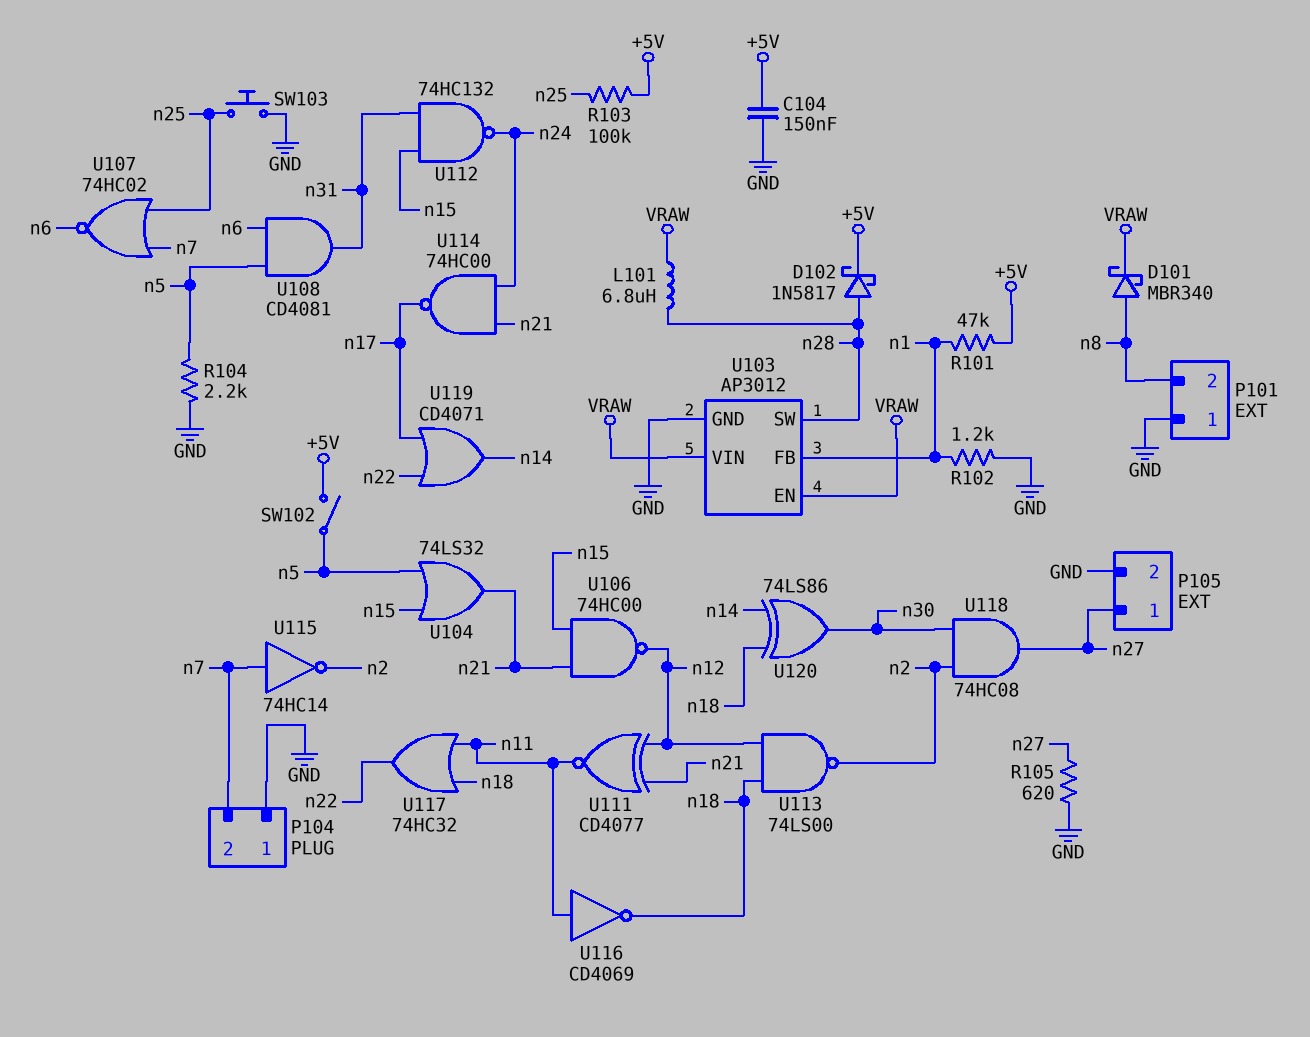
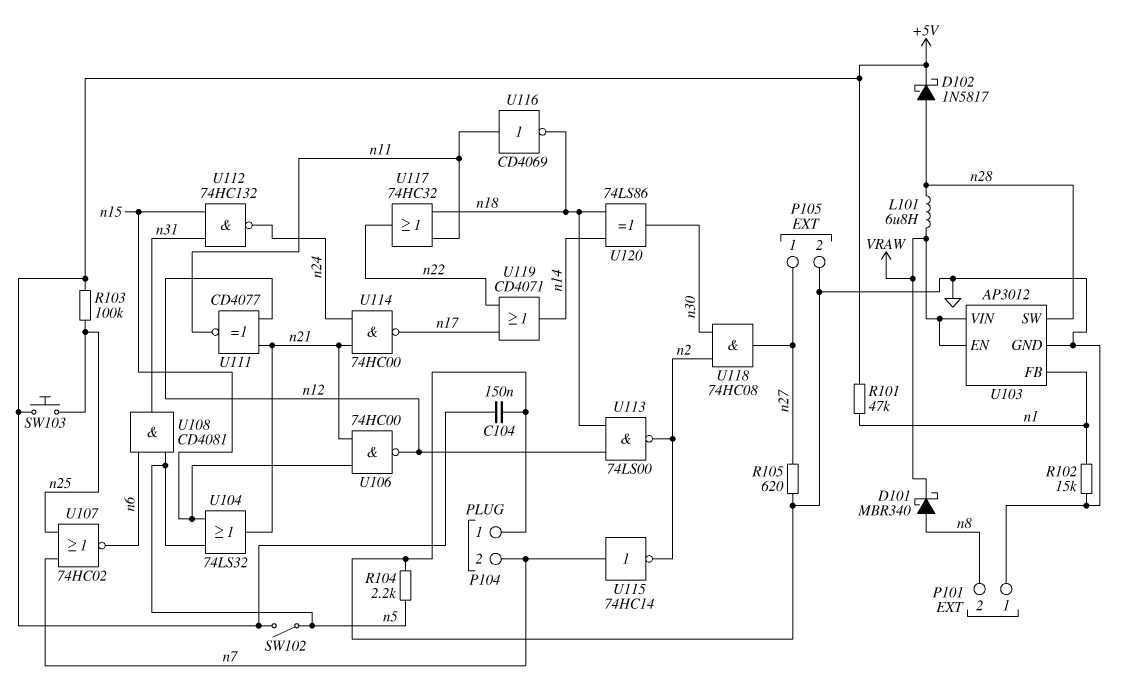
R102: 1.2k (GND, n1) -> 15k (GND, n1)
SW103: button (GND, n25) -> button (+5V, n25)

